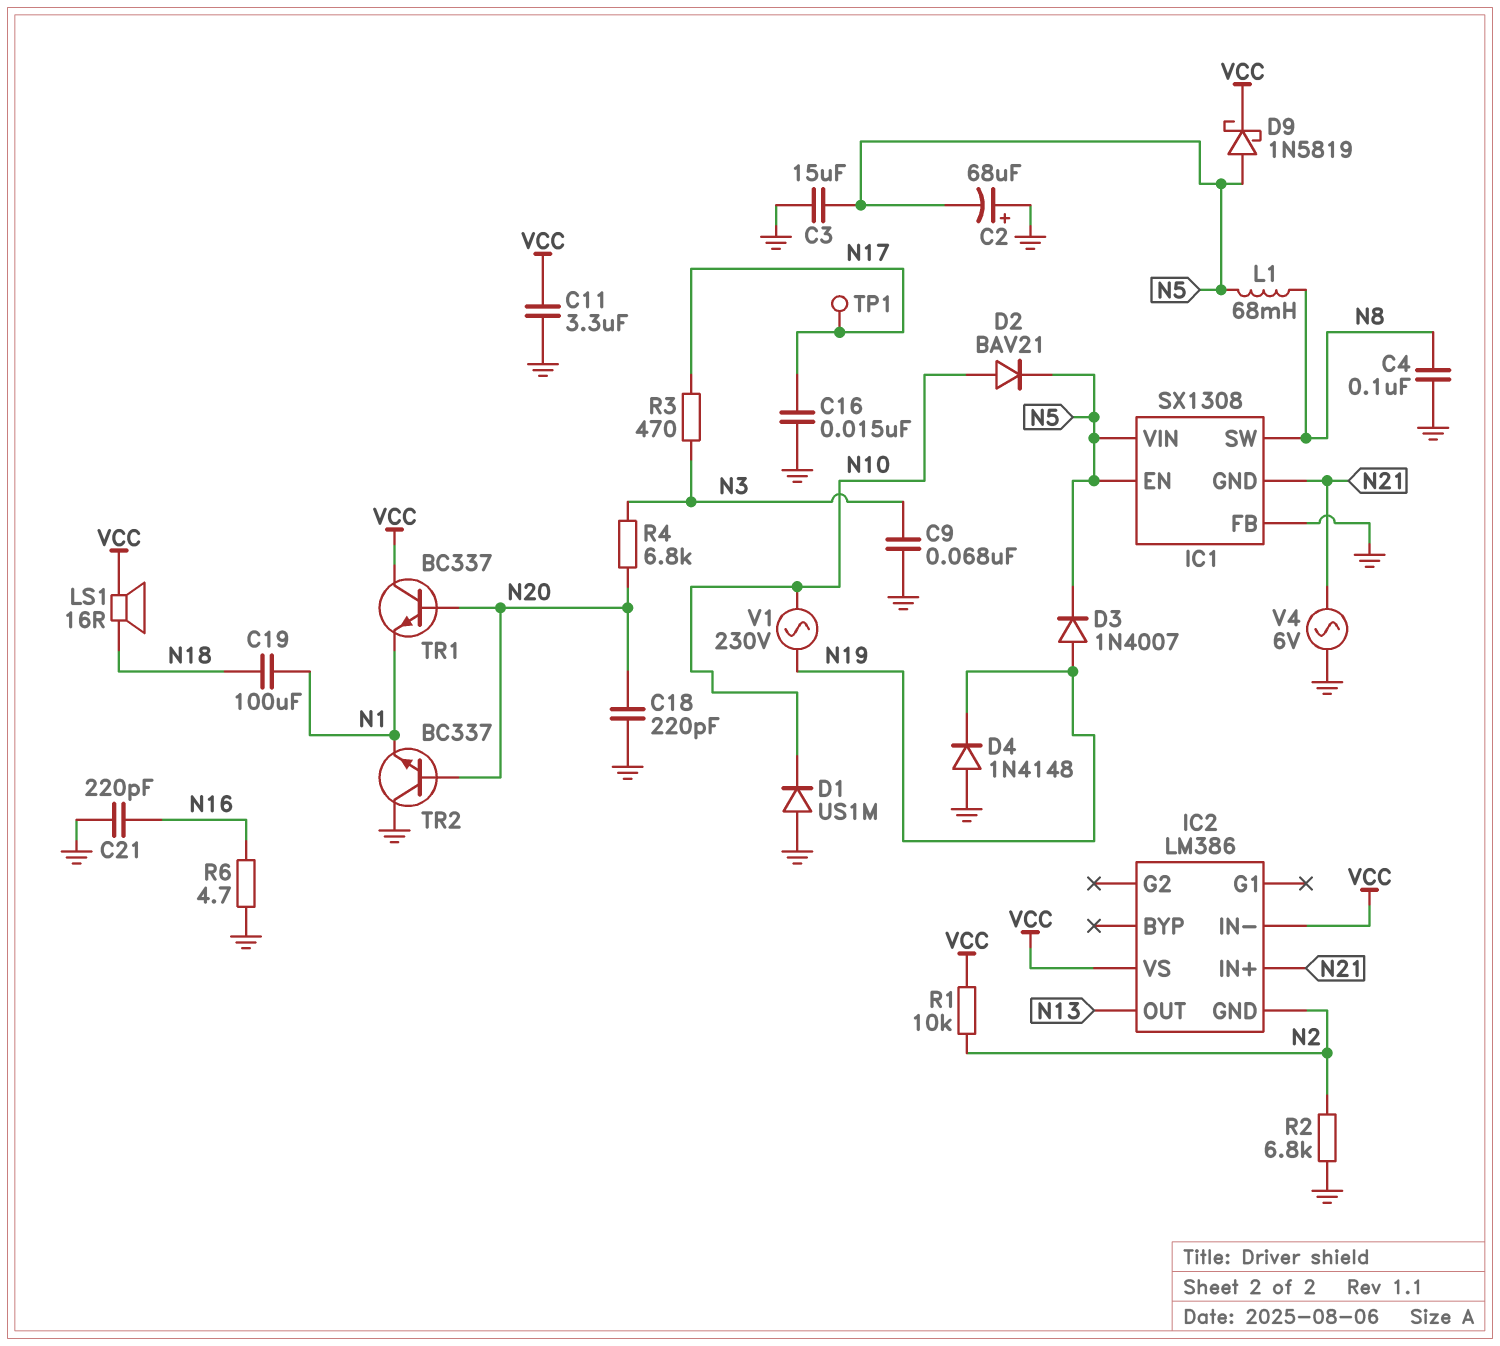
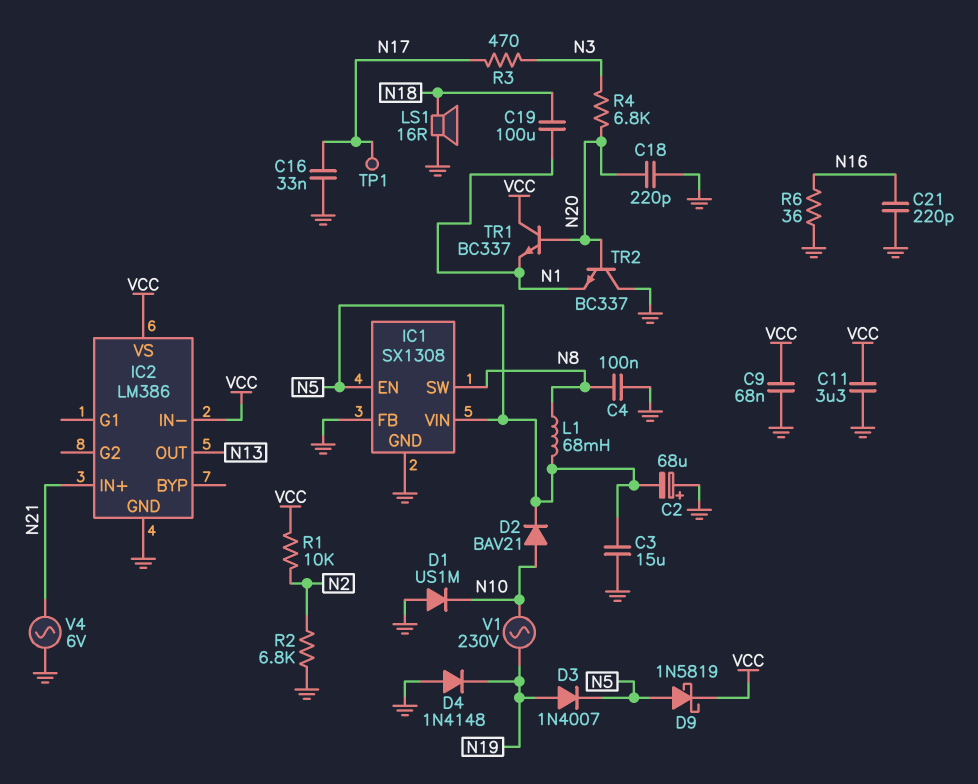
C9: 68nF (GND, N3) -> 68nF (GND, VCC)
C16: 15nF (GND, N17) -> 33nF (GND, N17)
IC1 pin GND: N21 -> GND
IC2 pin GND: N2 -> GND
LS1: speaker 16R (N18, VCC) -> speaker 16R (GND, N18)
R6: 4.7 (GND, N16) -> 36 (GND, N16)

